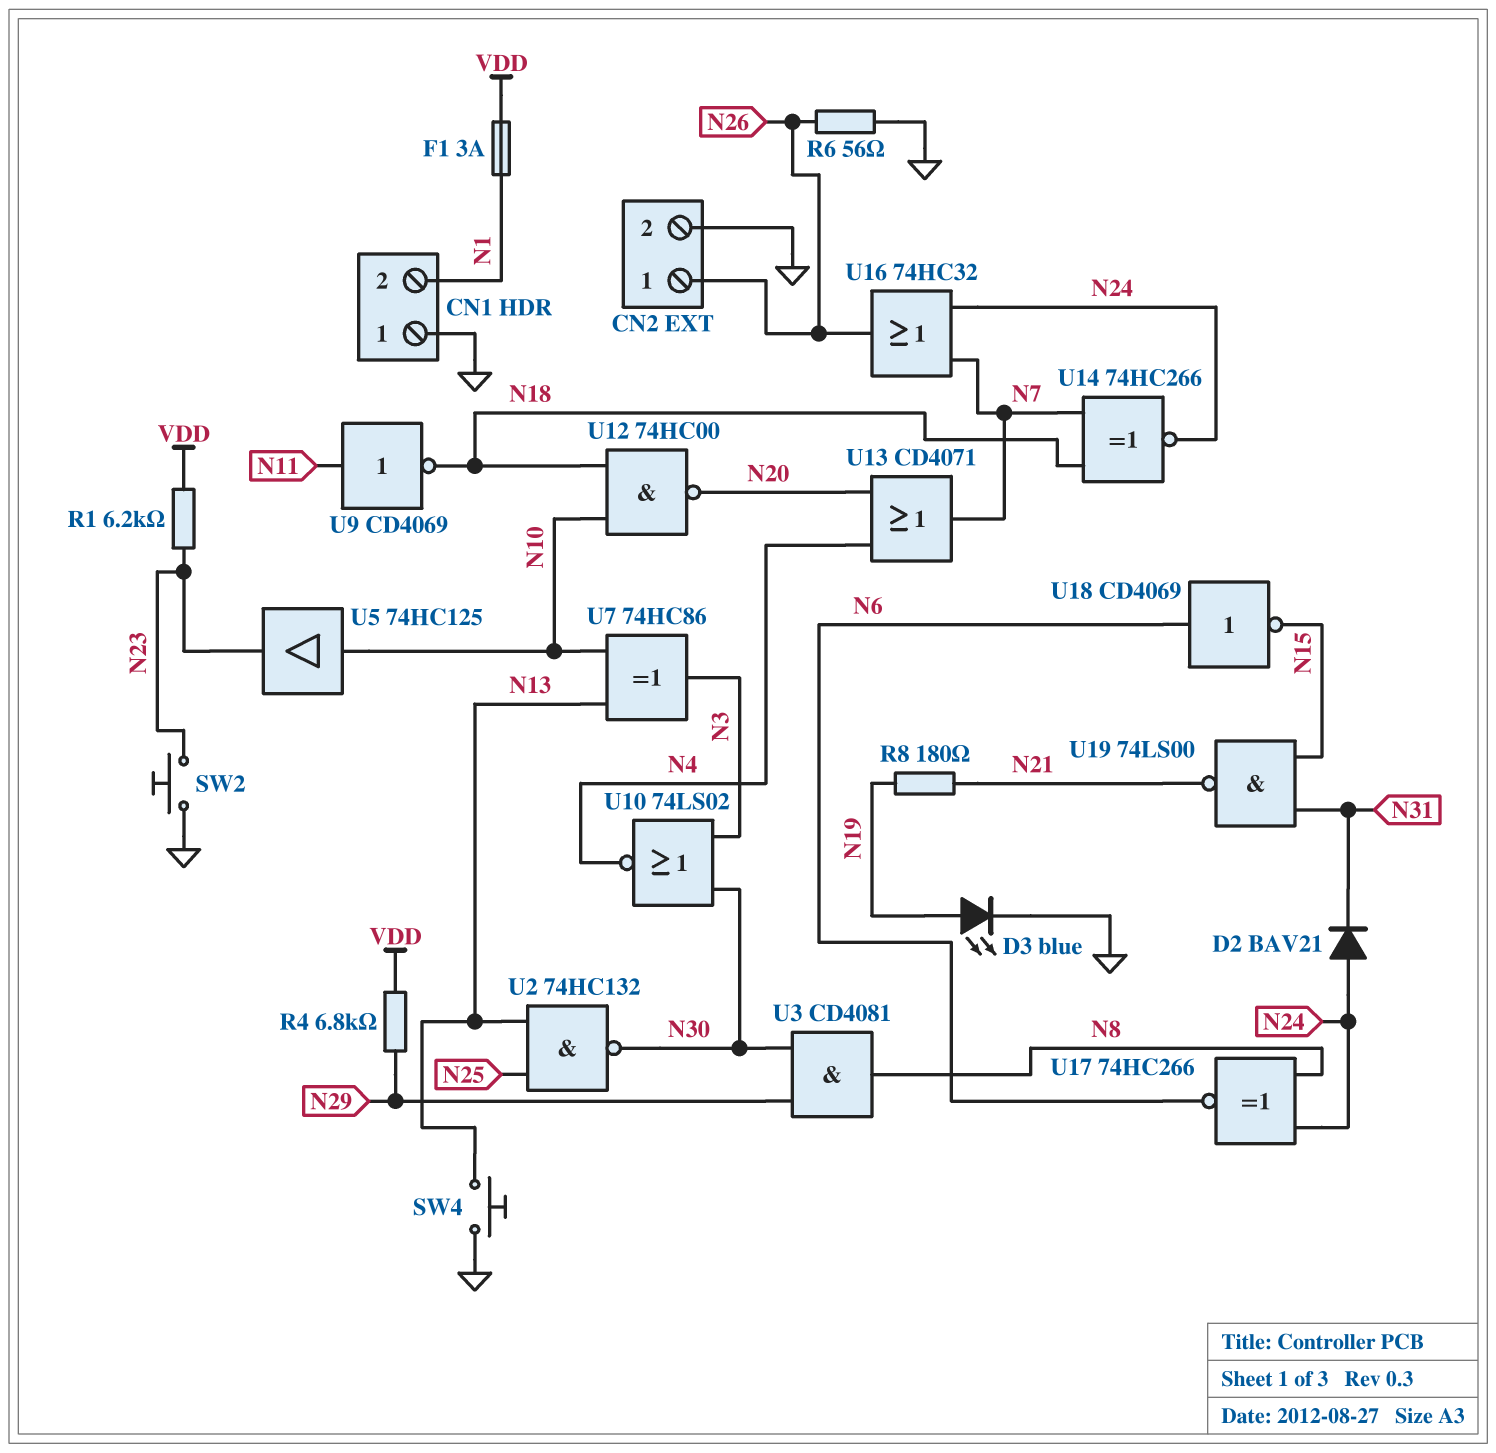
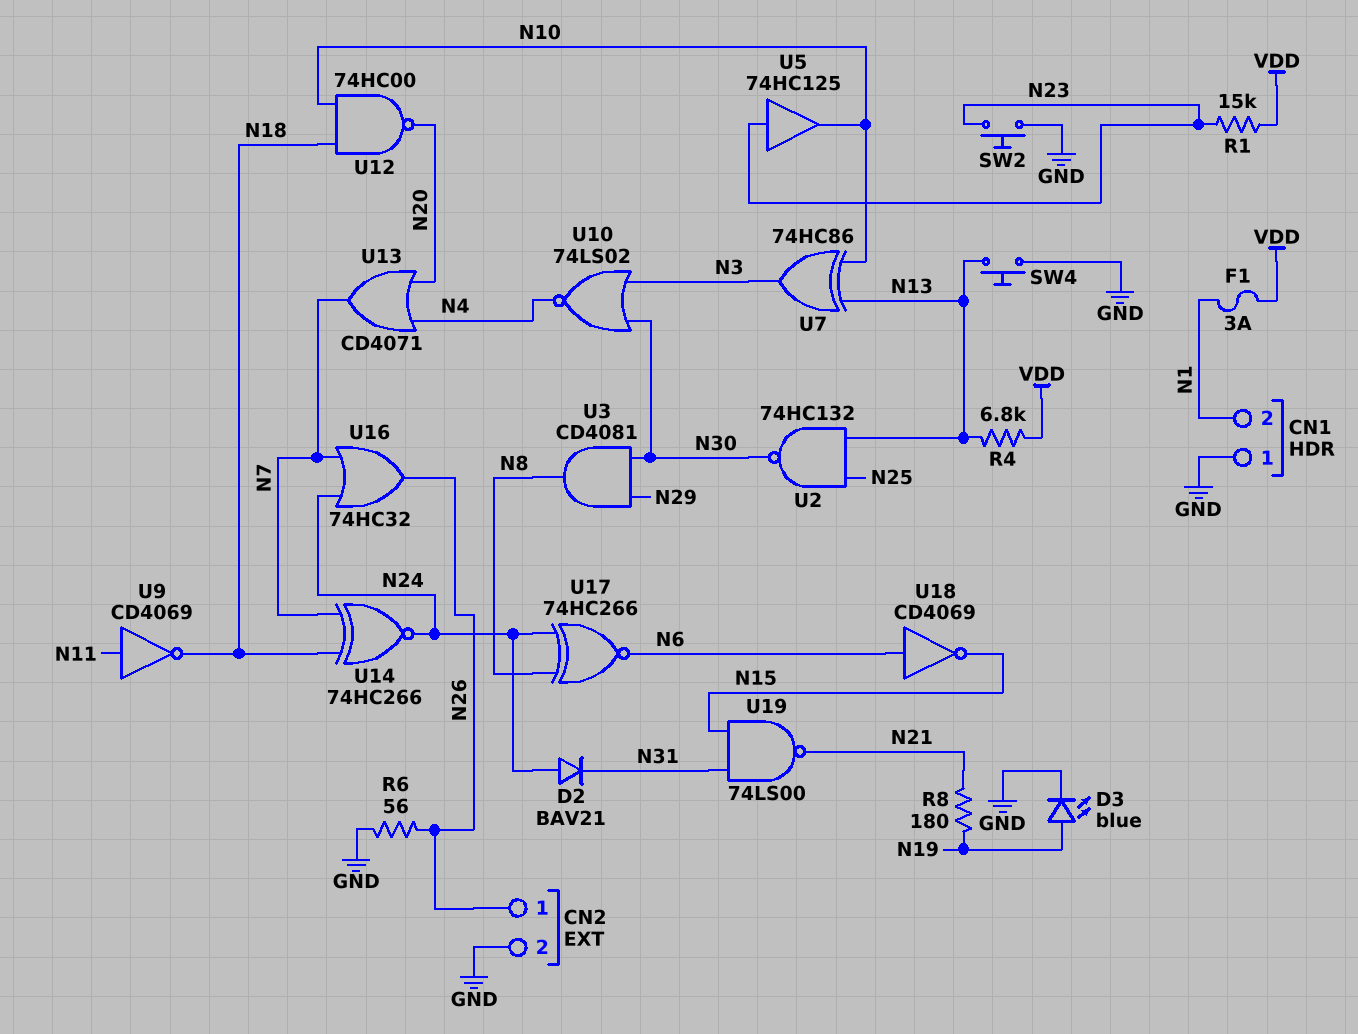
R1: 6.2k (N23, VDD) -> 15k (N23, VDD)
R4: 6.8k (N29, VDD) -> 6.8k (N13, VDD)
U5: buffer 74HC125 (in N10, out N23) -> buffer 74HC125 (in N23, out N10)

